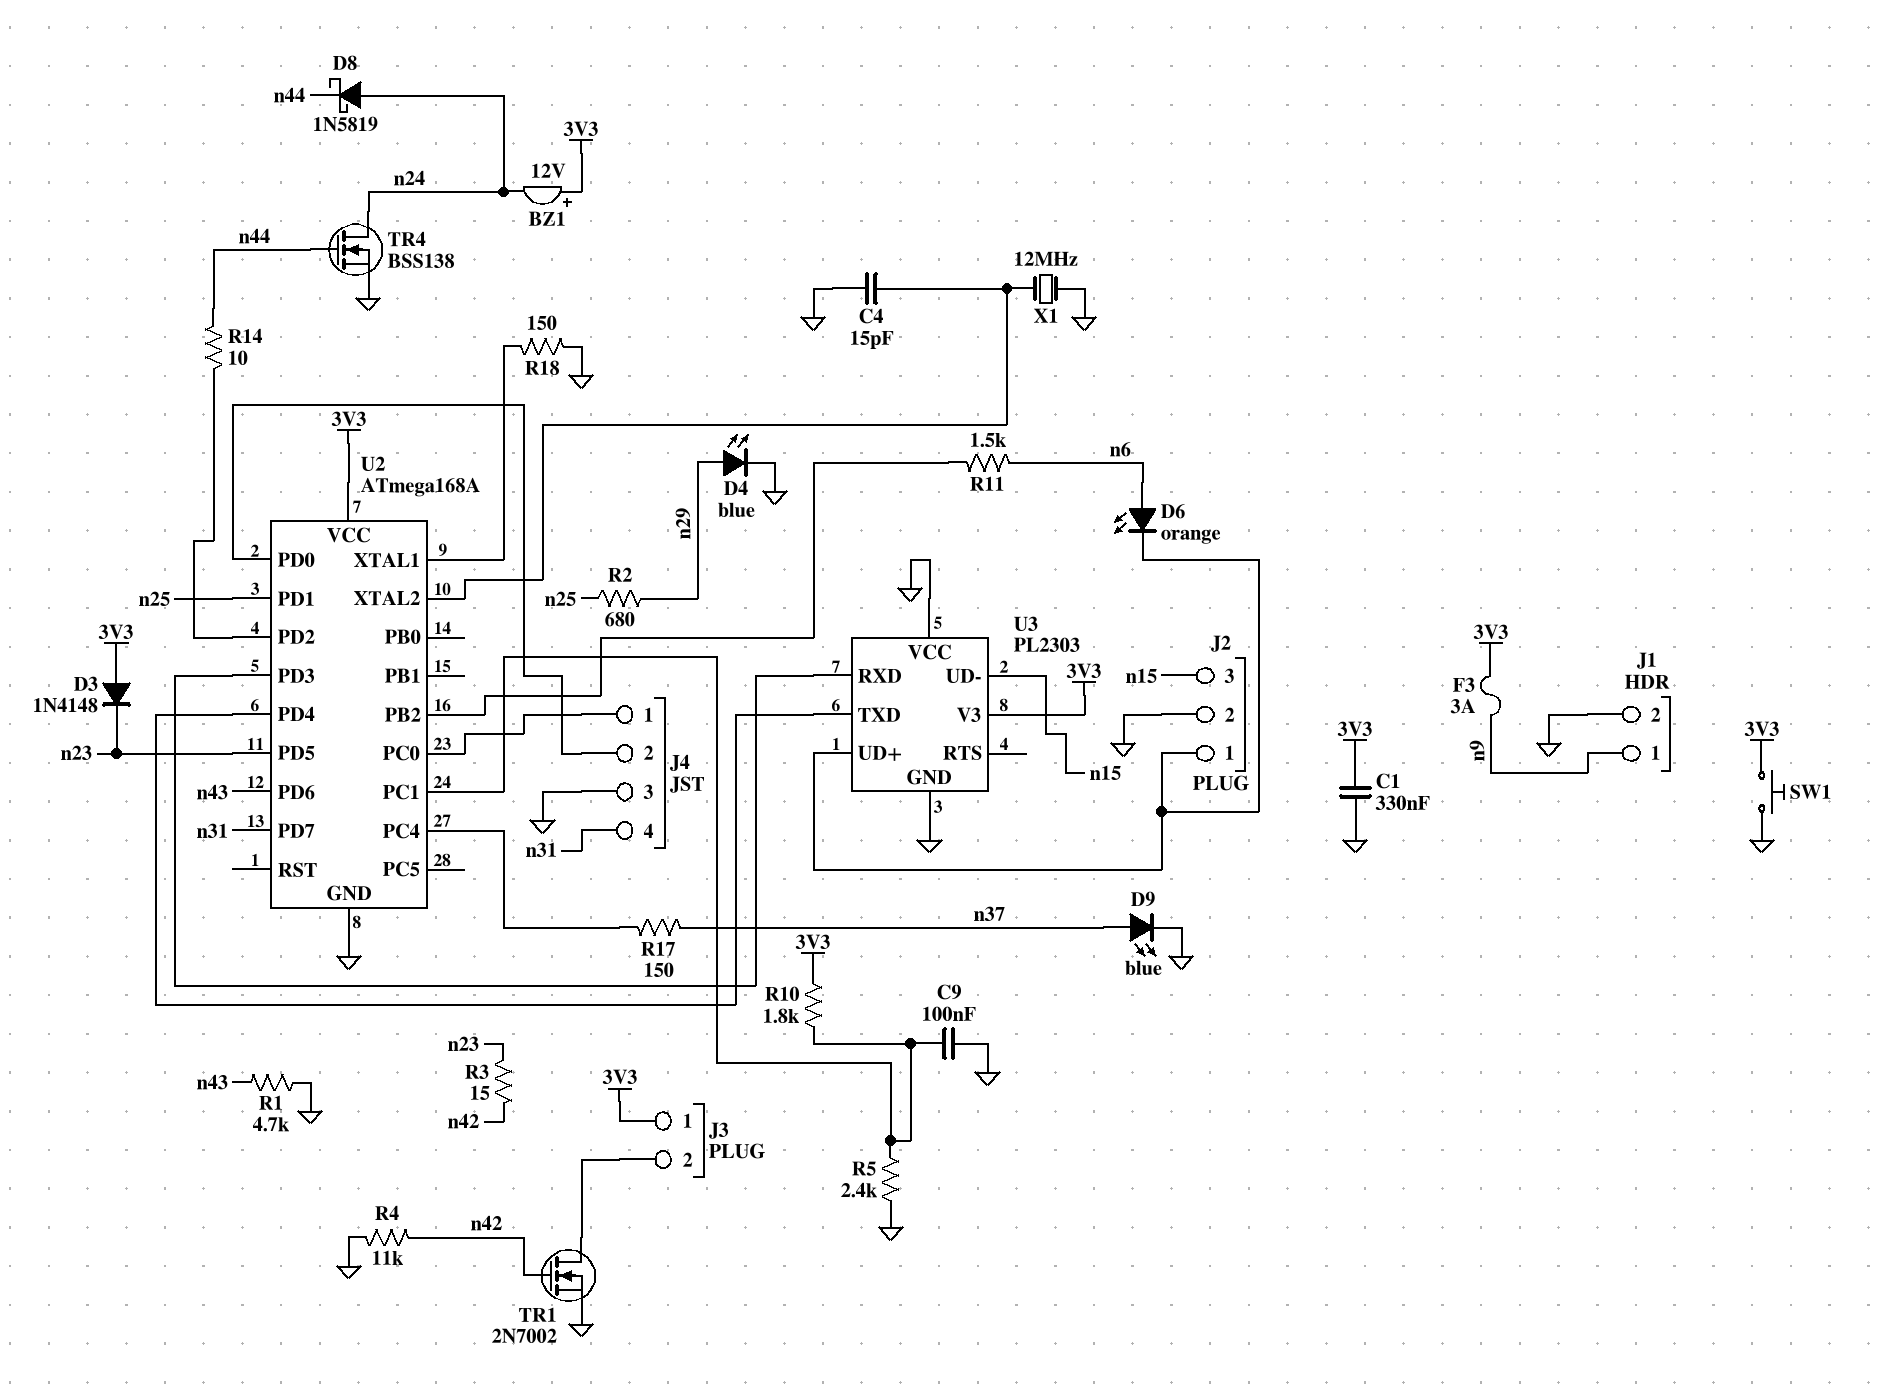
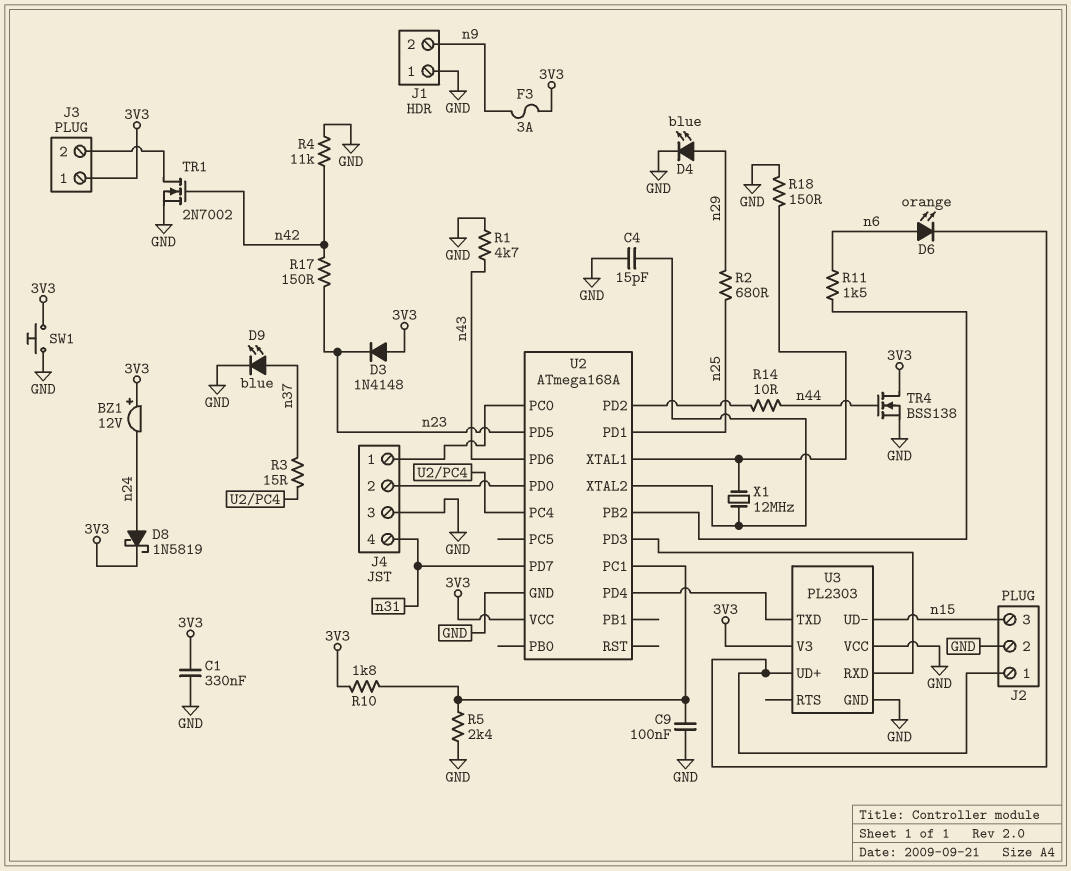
D8: schottky 1N5819 (A n24, K n44) -> schottky 1N5819 (A n24, K 3V3)
J1 pin 1: n9 -> GND
J1 pin 2: GND -> n9
R3: 15 (n23, n42) -> 15 (U2/PC4, n37)
R17: 150 (U2/PC4, n37) -> 150 (n23, n42)
TR4: NMOS BSS138 (G n44, D n24, S GND) -> NMOS BSS138 (G n44, D 3V3, S GND)
X1: 12MHz (GND, U2/XTAL2) -> 12MHz (U2/XTAL1, U2/XTAL2)

